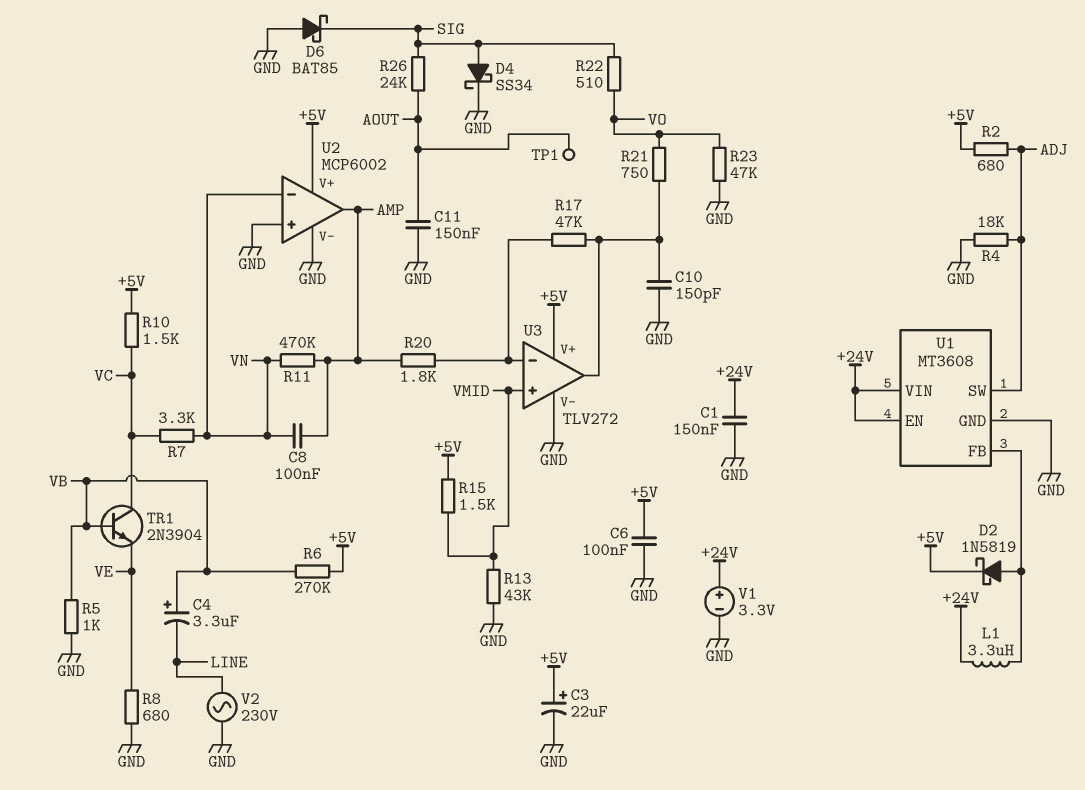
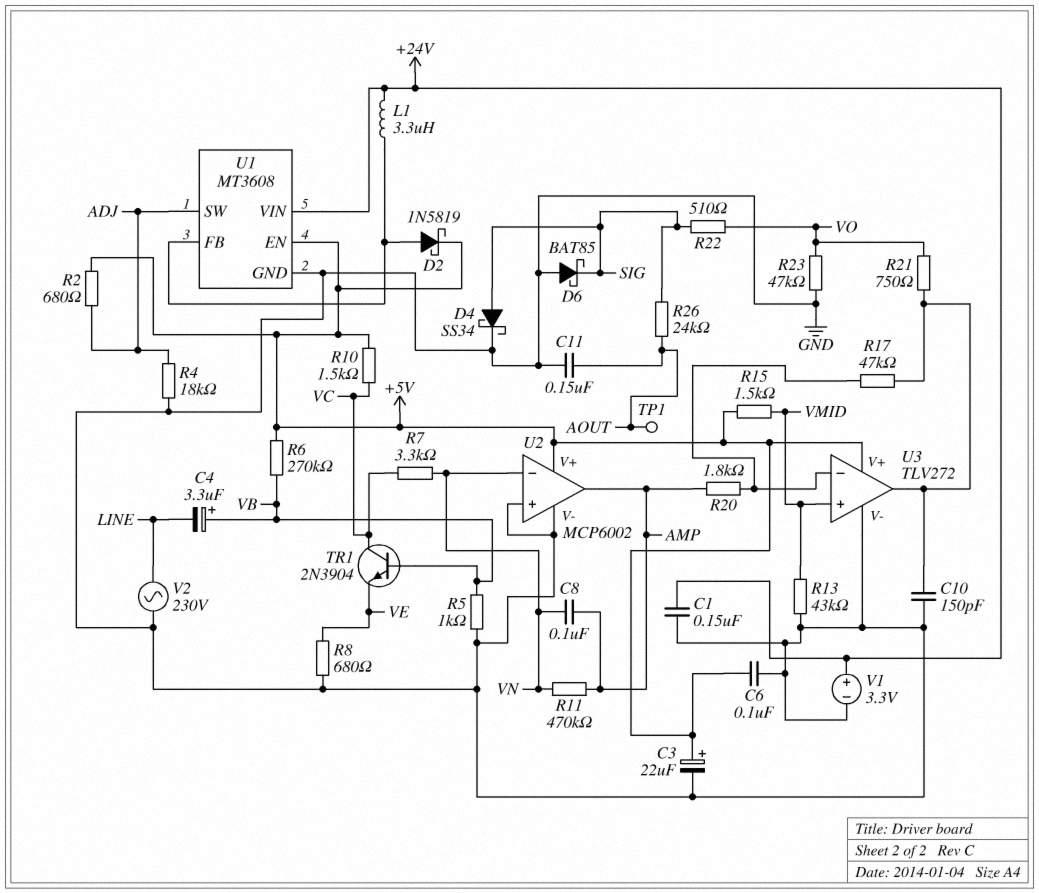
U1 pin EN: +24V -> +5V

